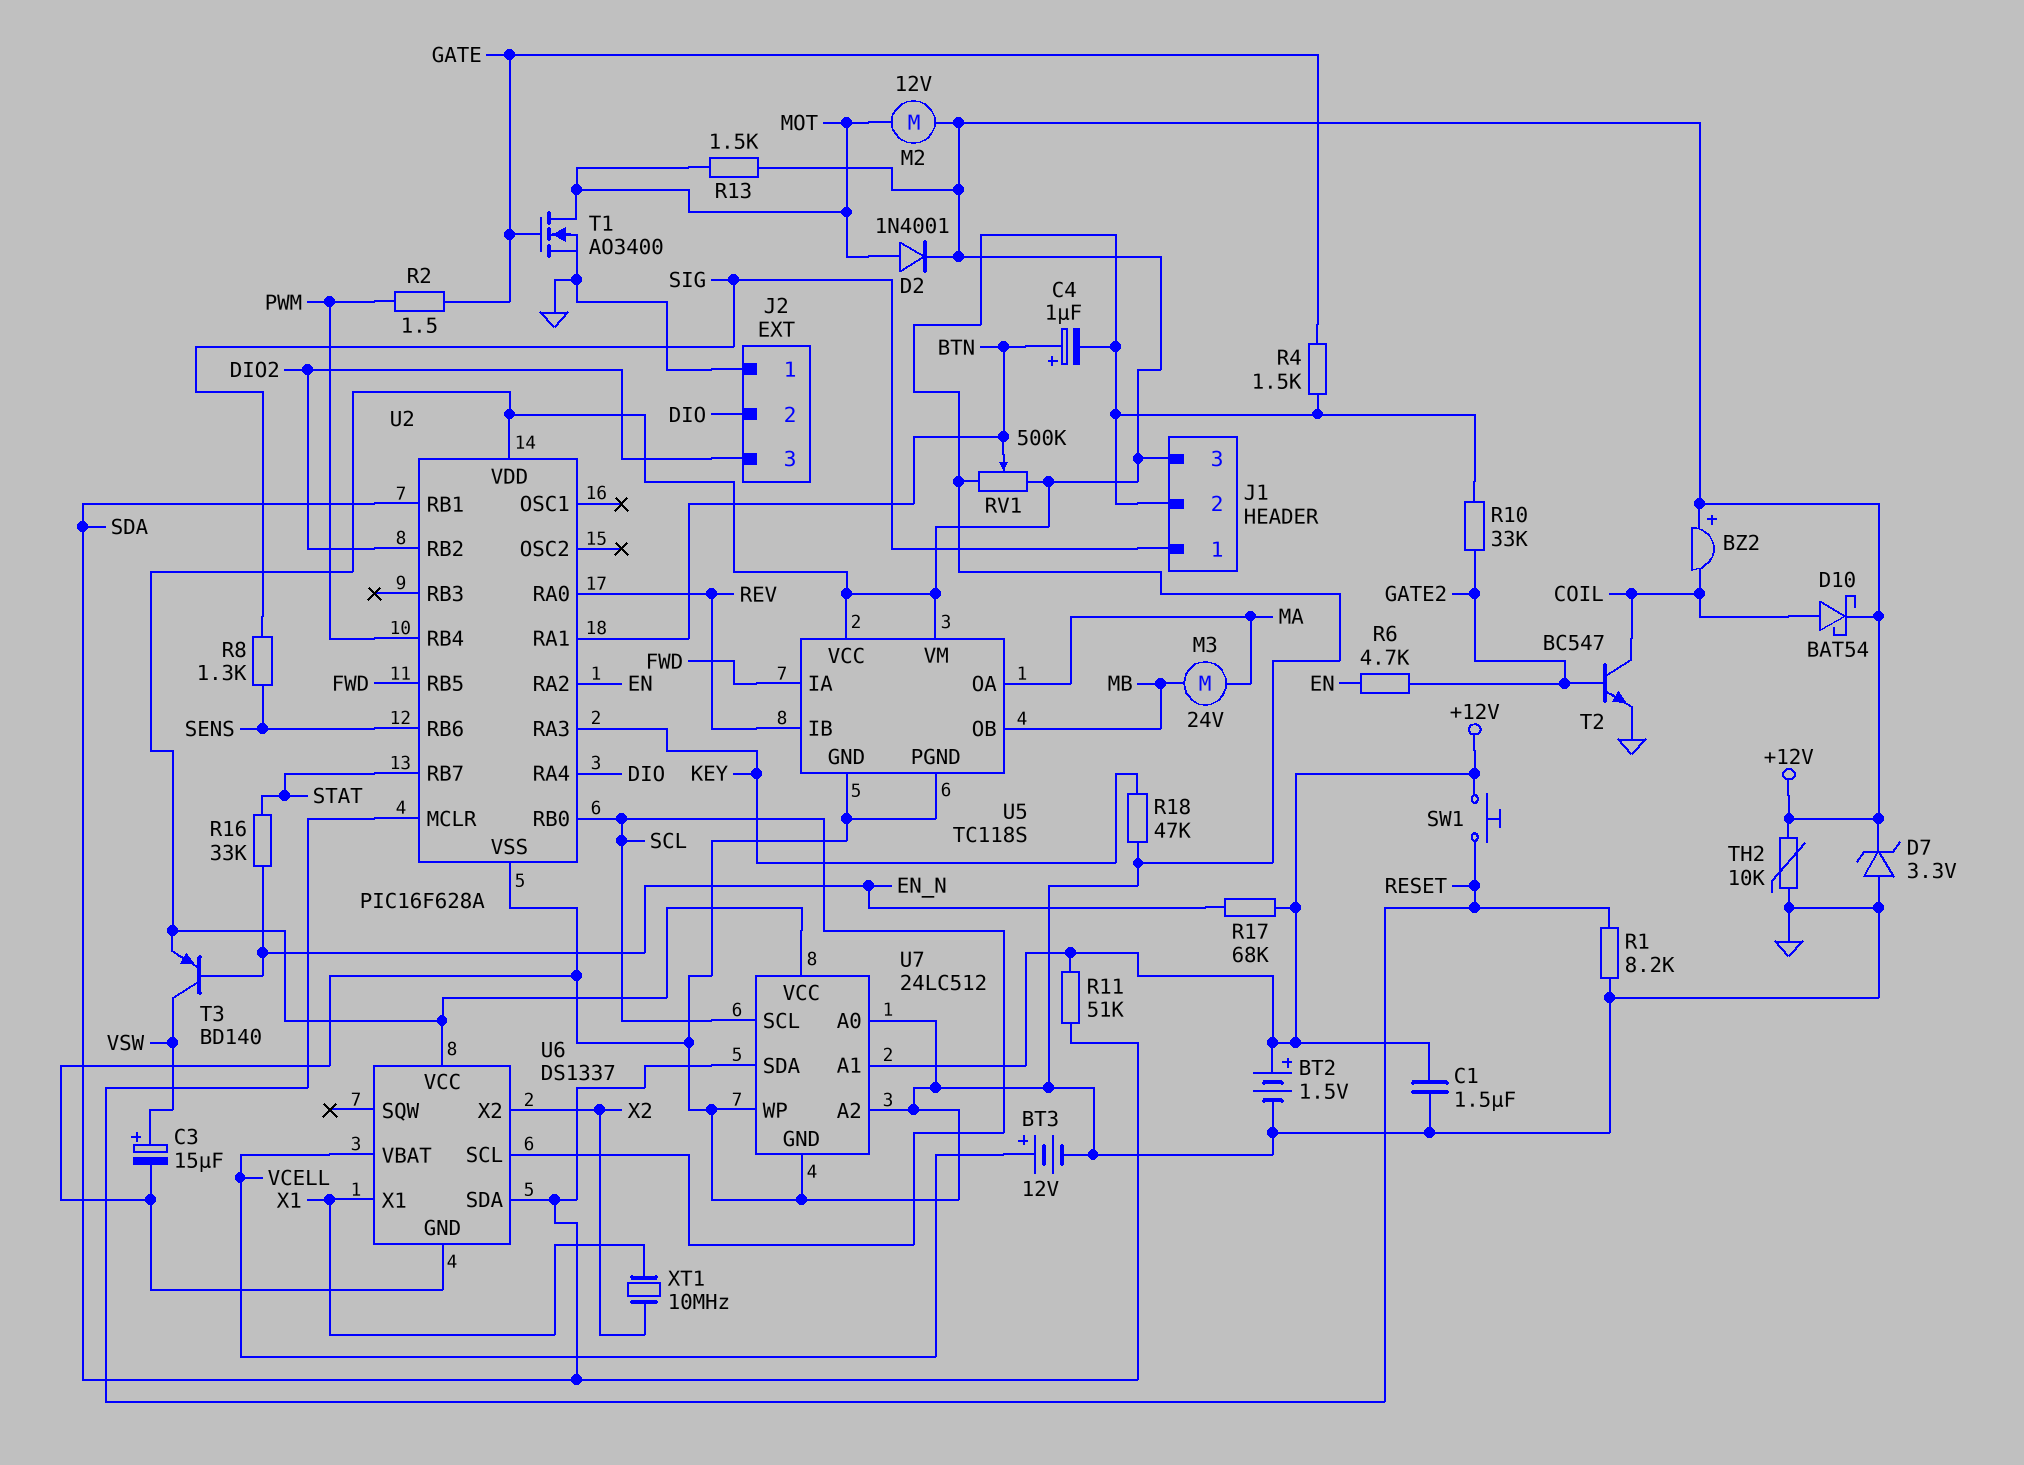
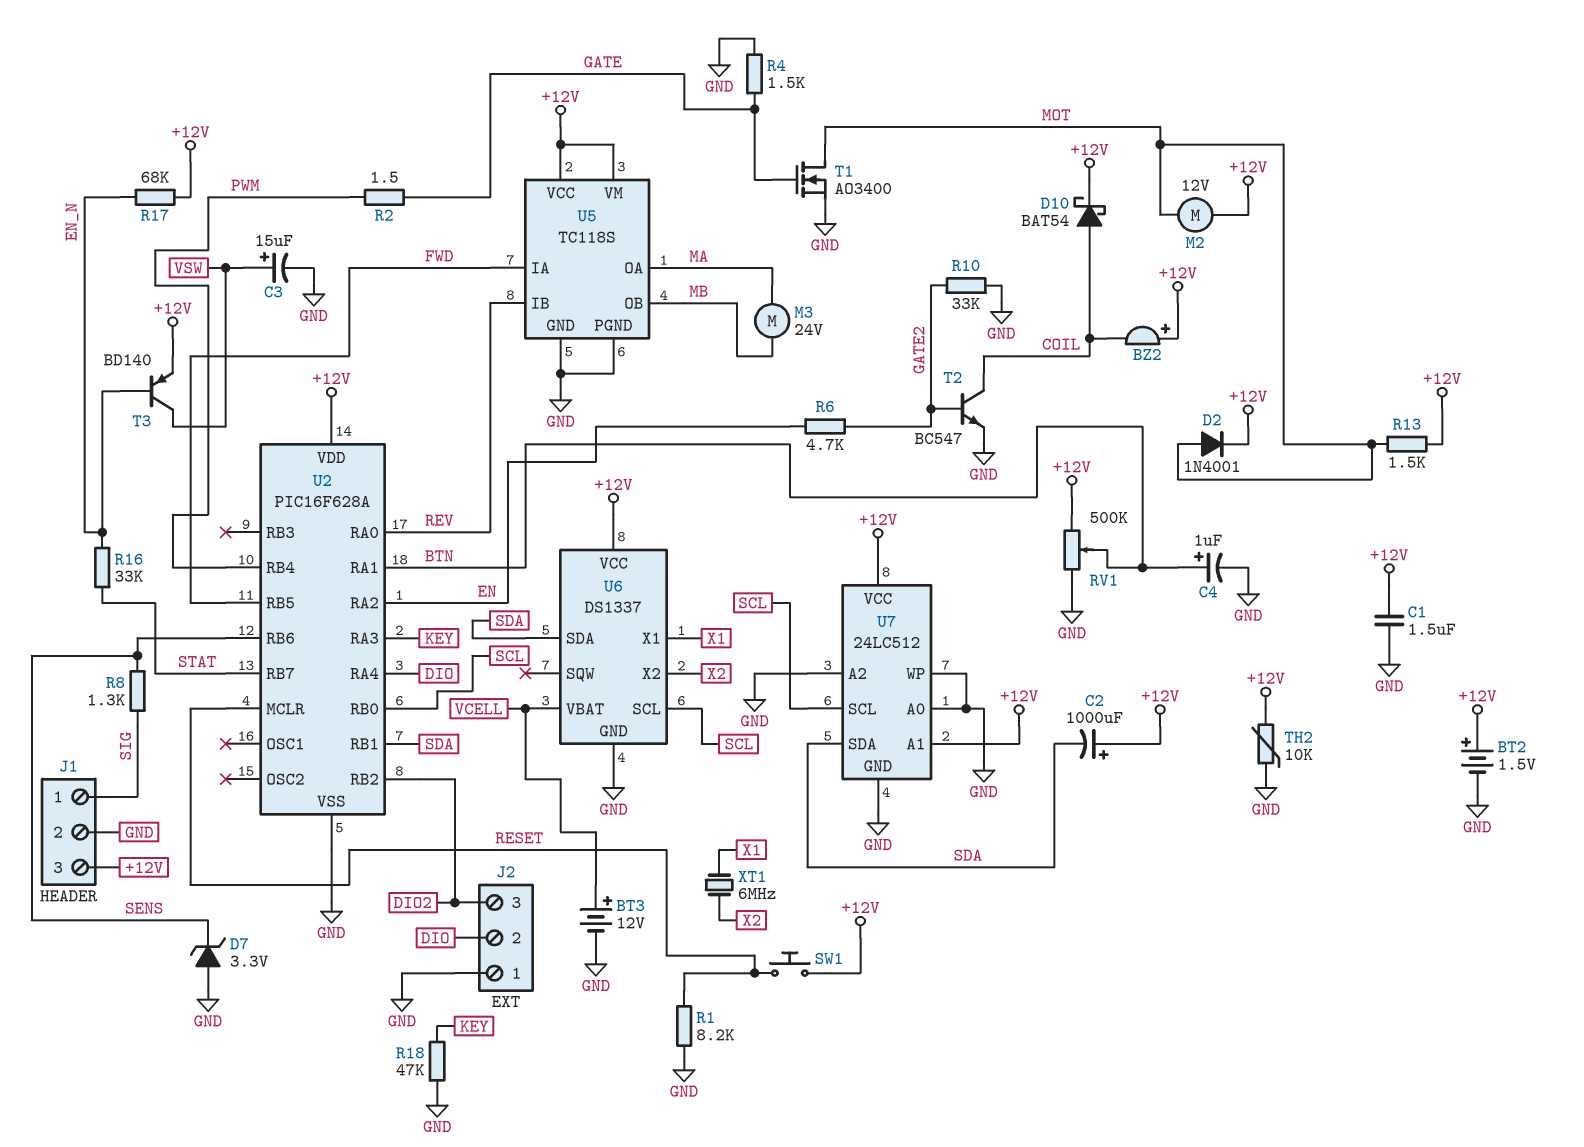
C2: none -> 1000uF (plus +12V, minus SDA)
D7: zener 3.3V (A GND, K +12V) -> zener 3.3V (A GND, K SENS)
R11: 51k (+12V, SDA) -> none
XT1: 10MHz (X1, X2) -> 6MHz (X1, X2)

